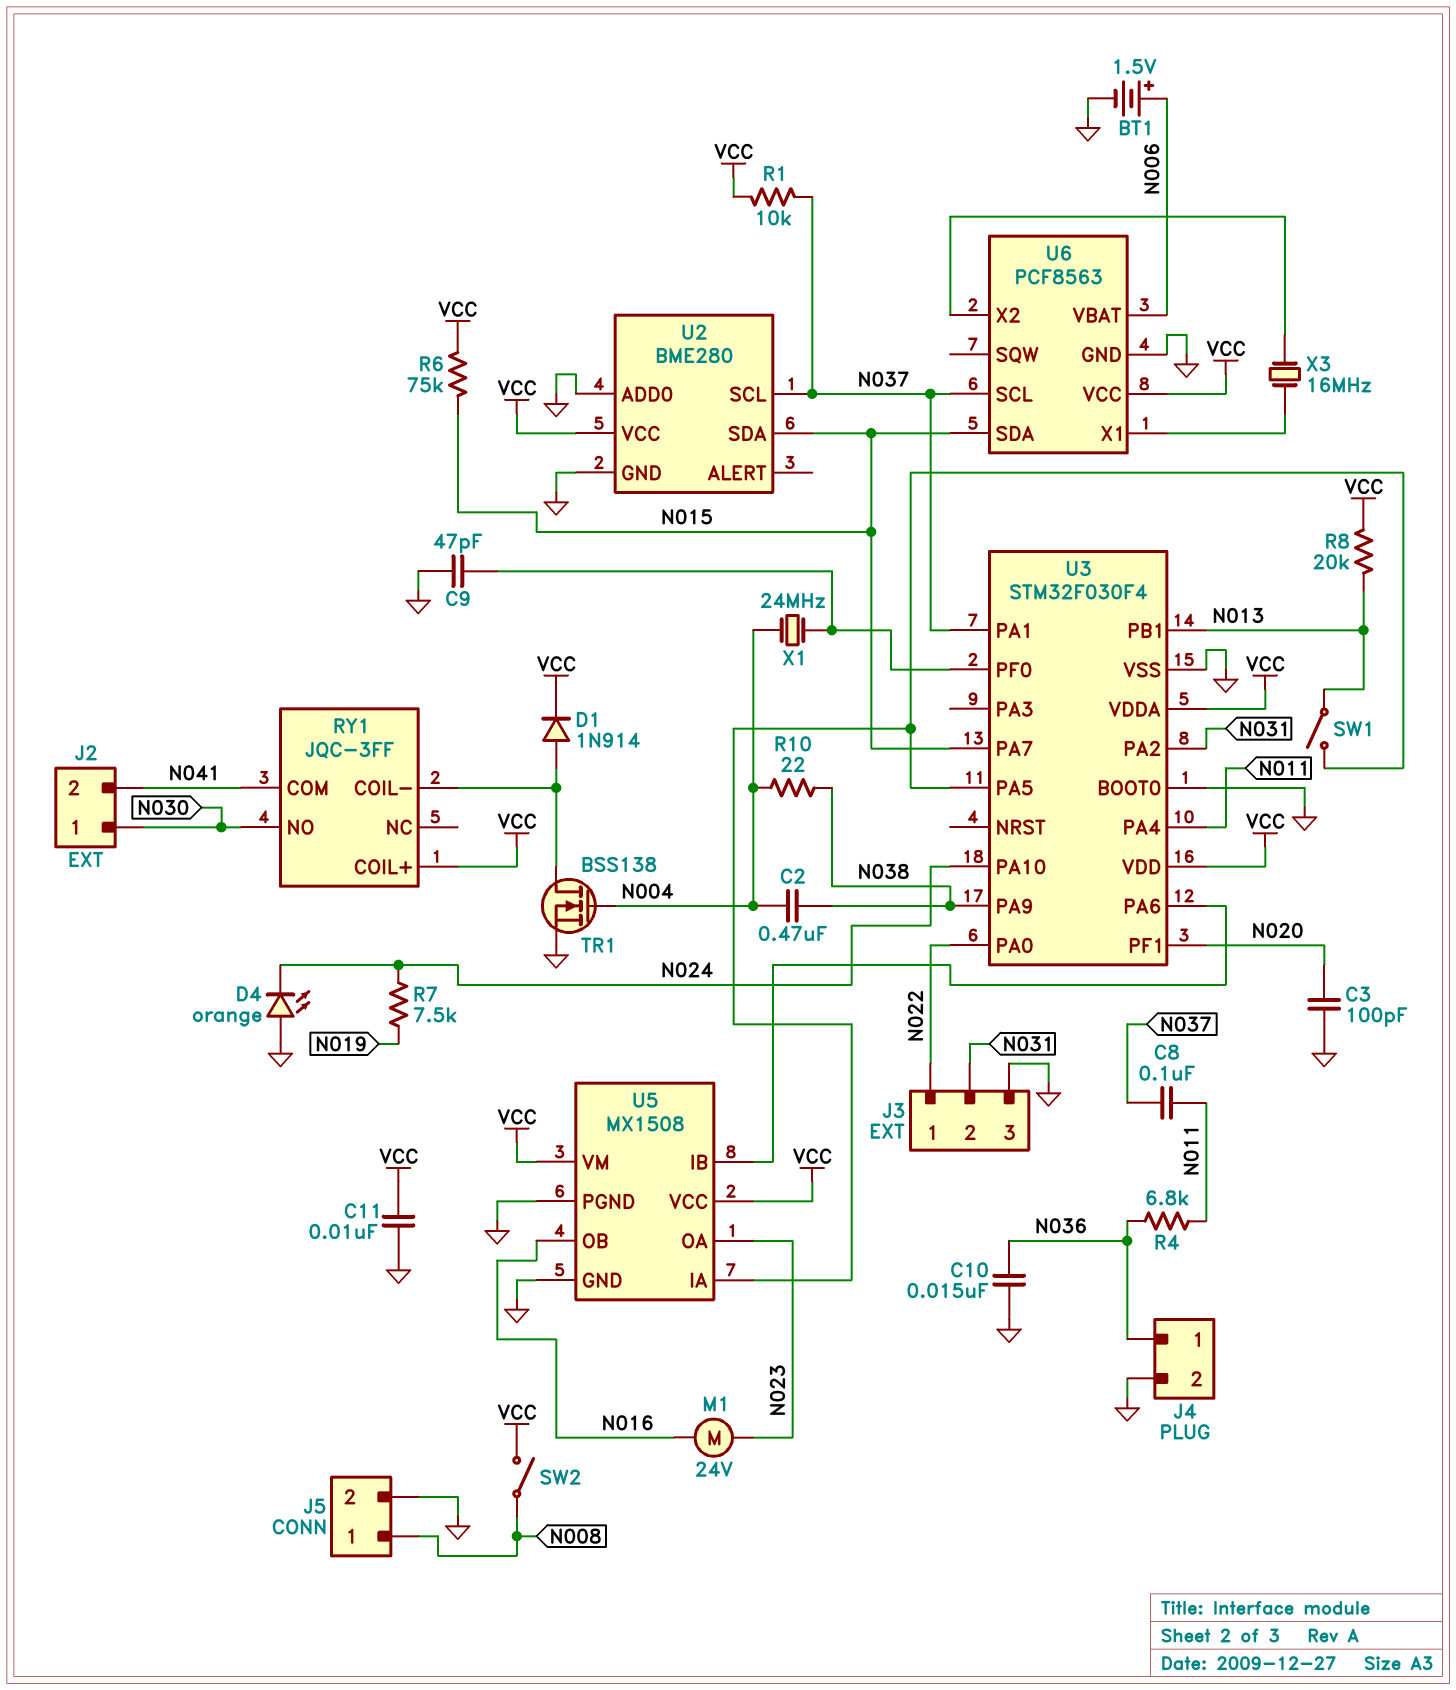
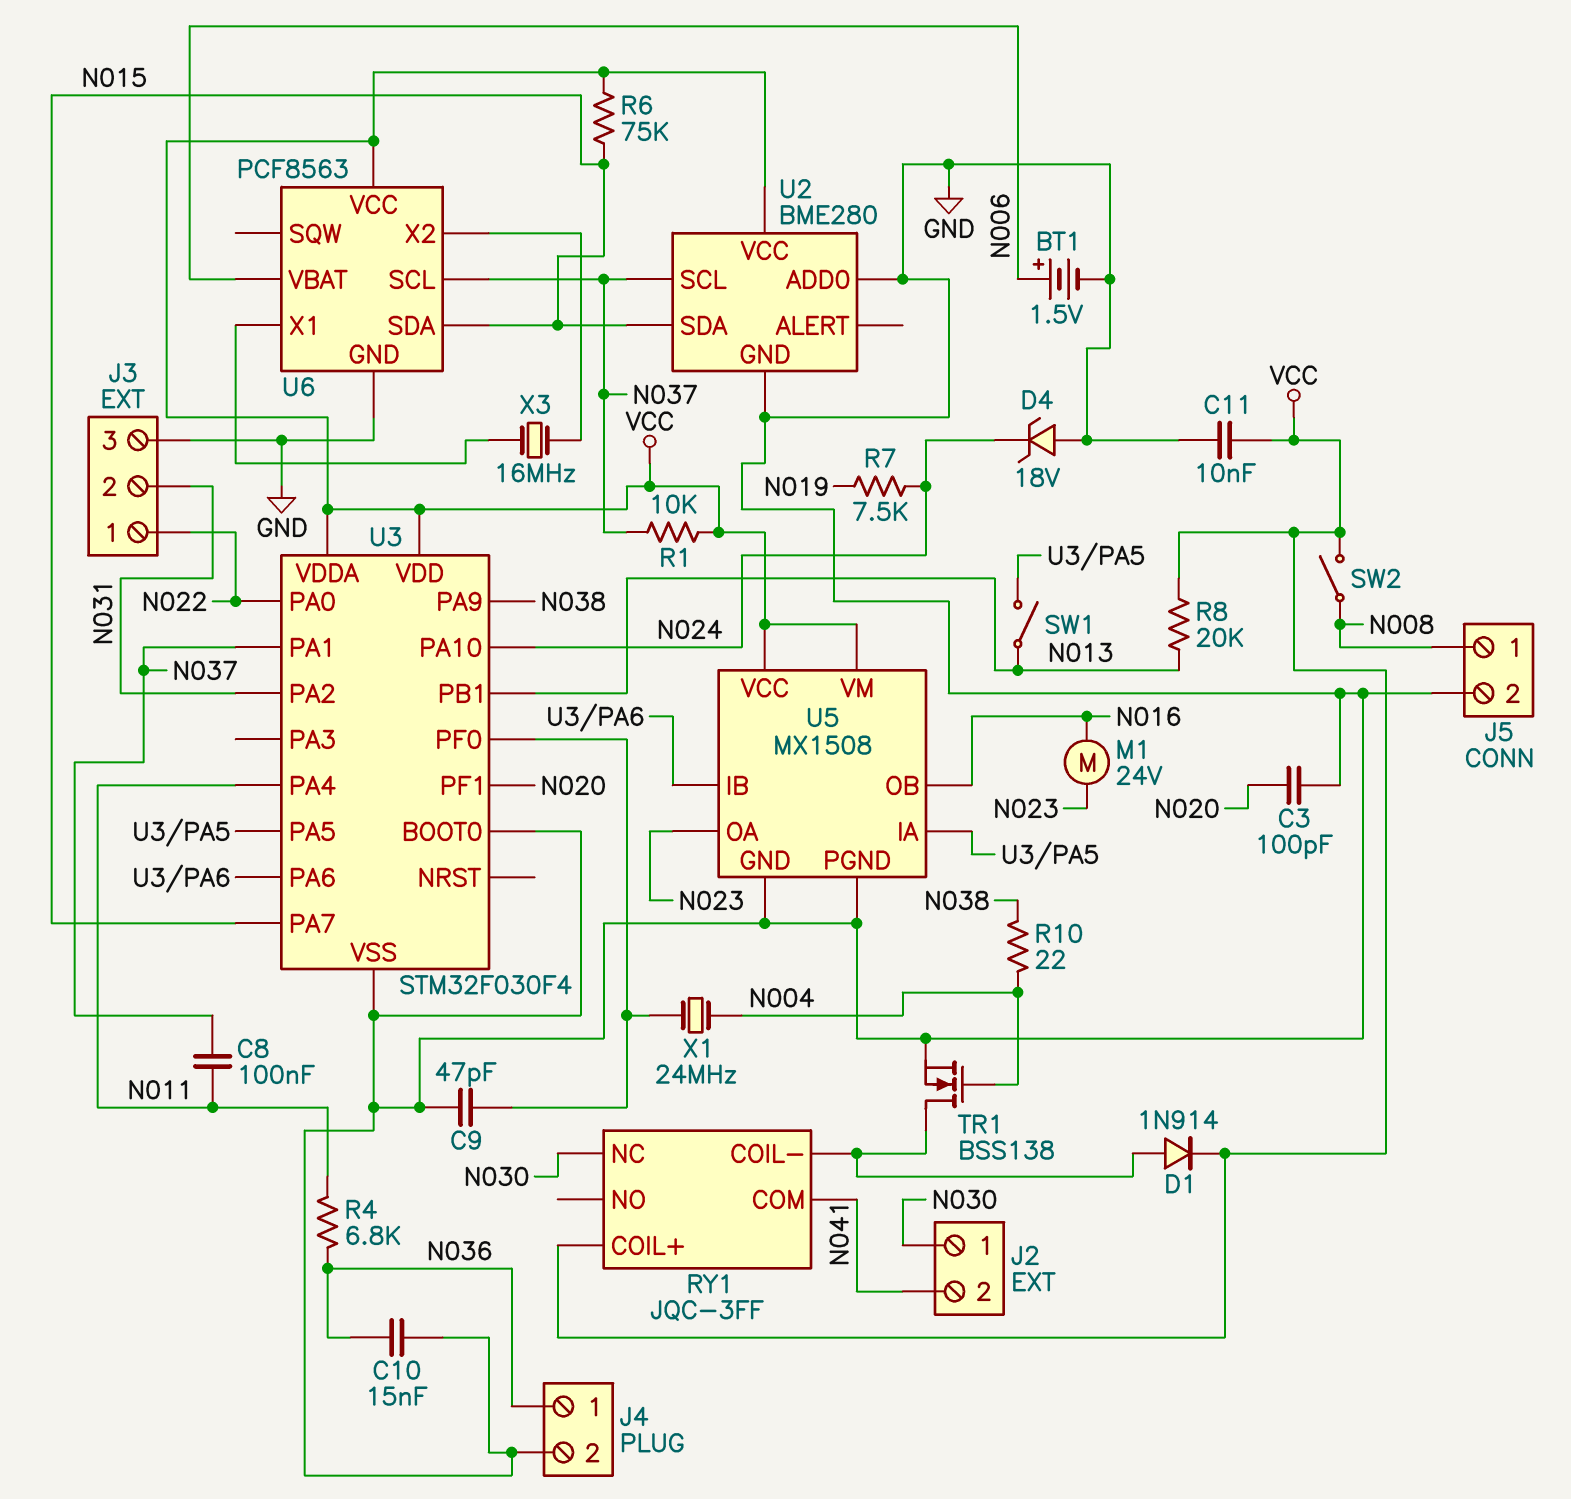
C2: 470nF (N004, N038) -> none
D4: LED orange (A GND, K N024) -> zener 18V (A GND, K N024)
RY1 pin NC: none -> N030
RY1 pin NO: N030 -> none

